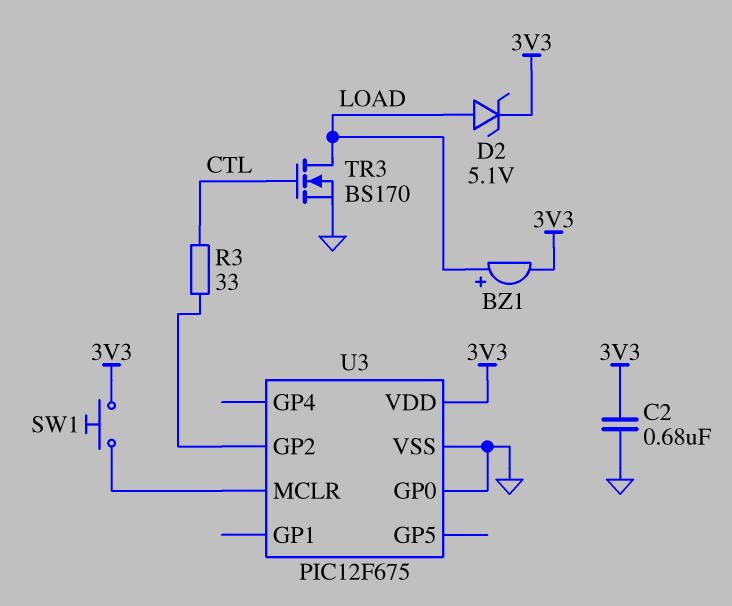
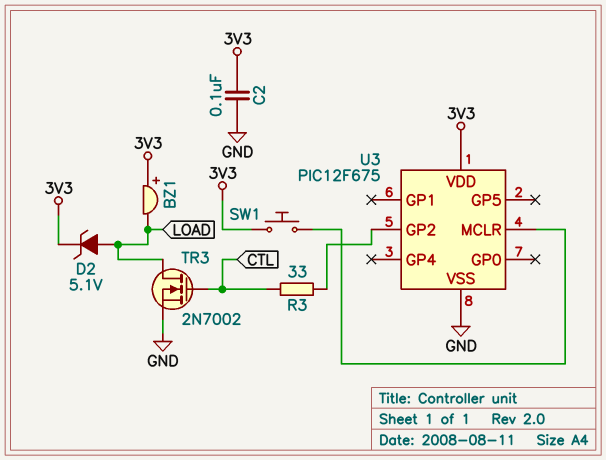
BZ1: buzzer (plus LOAD, minus 3V3) -> buzzer (plus 3V3, minus LOAD)
C2: 680nF (3V3, GND) -> 100nF (3V3, GND)
TR3: NMOS BS170 (G CTL, D LOAD, S GND) -> NMOS 2N7002 (G CTL, D LOAD, S GND)
U3 pin GP0: GND -> none

